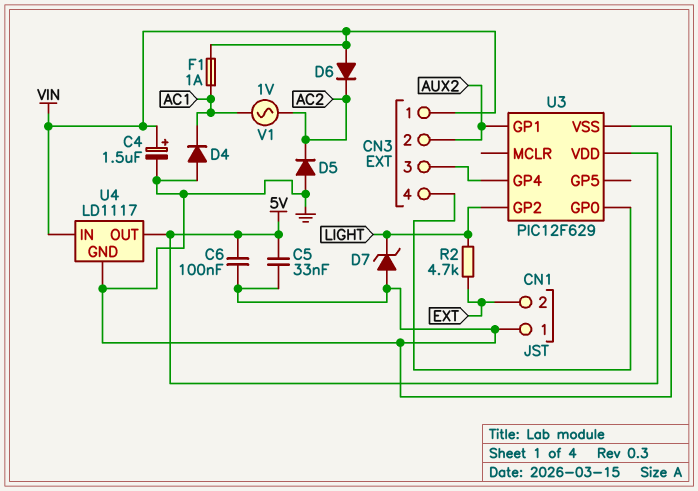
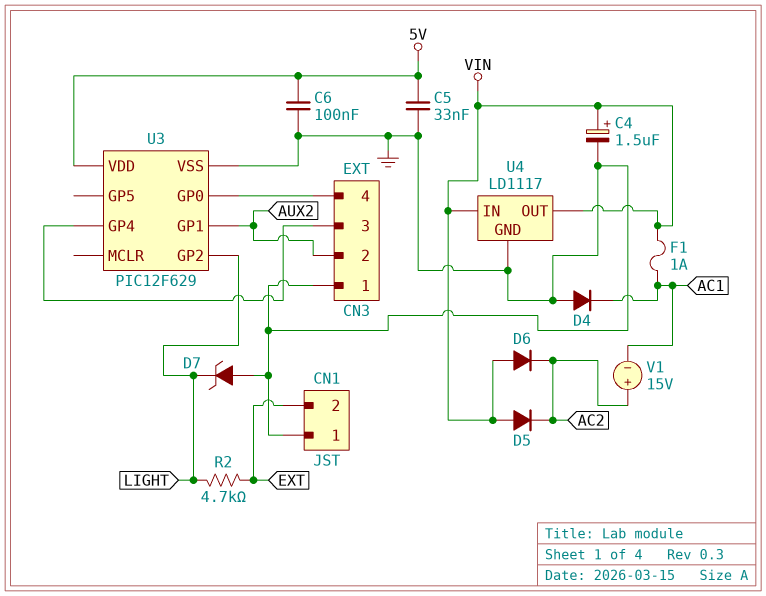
CN3 pin 1: VIN -> GND
D5: diode (A GND, K AC2) -> diode (A VIN, K AC2)
U4 pin OUT: 5V -> VIN
V1: AC 1V (AC1, AC2) -> 15V (plus AC2, minus AC1)

